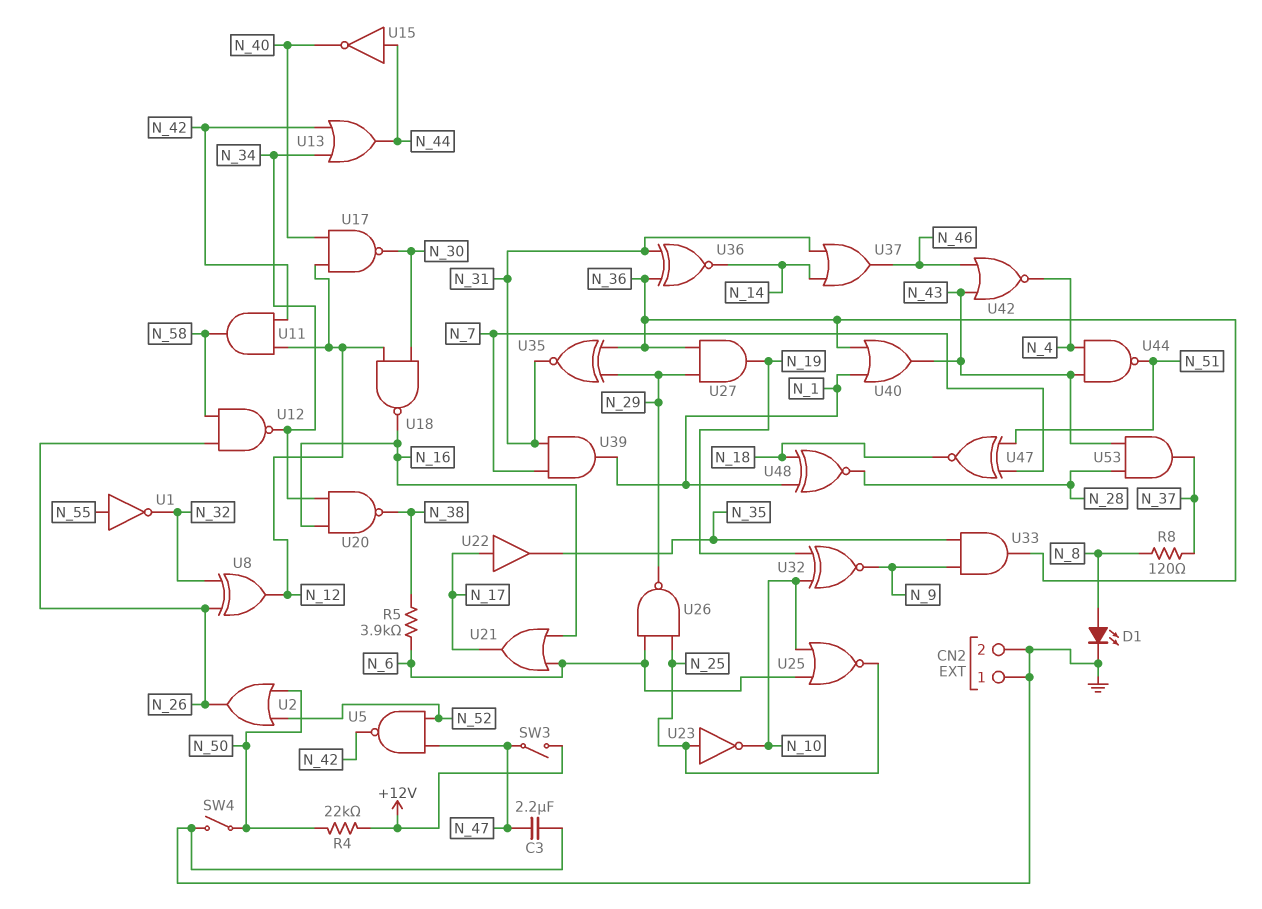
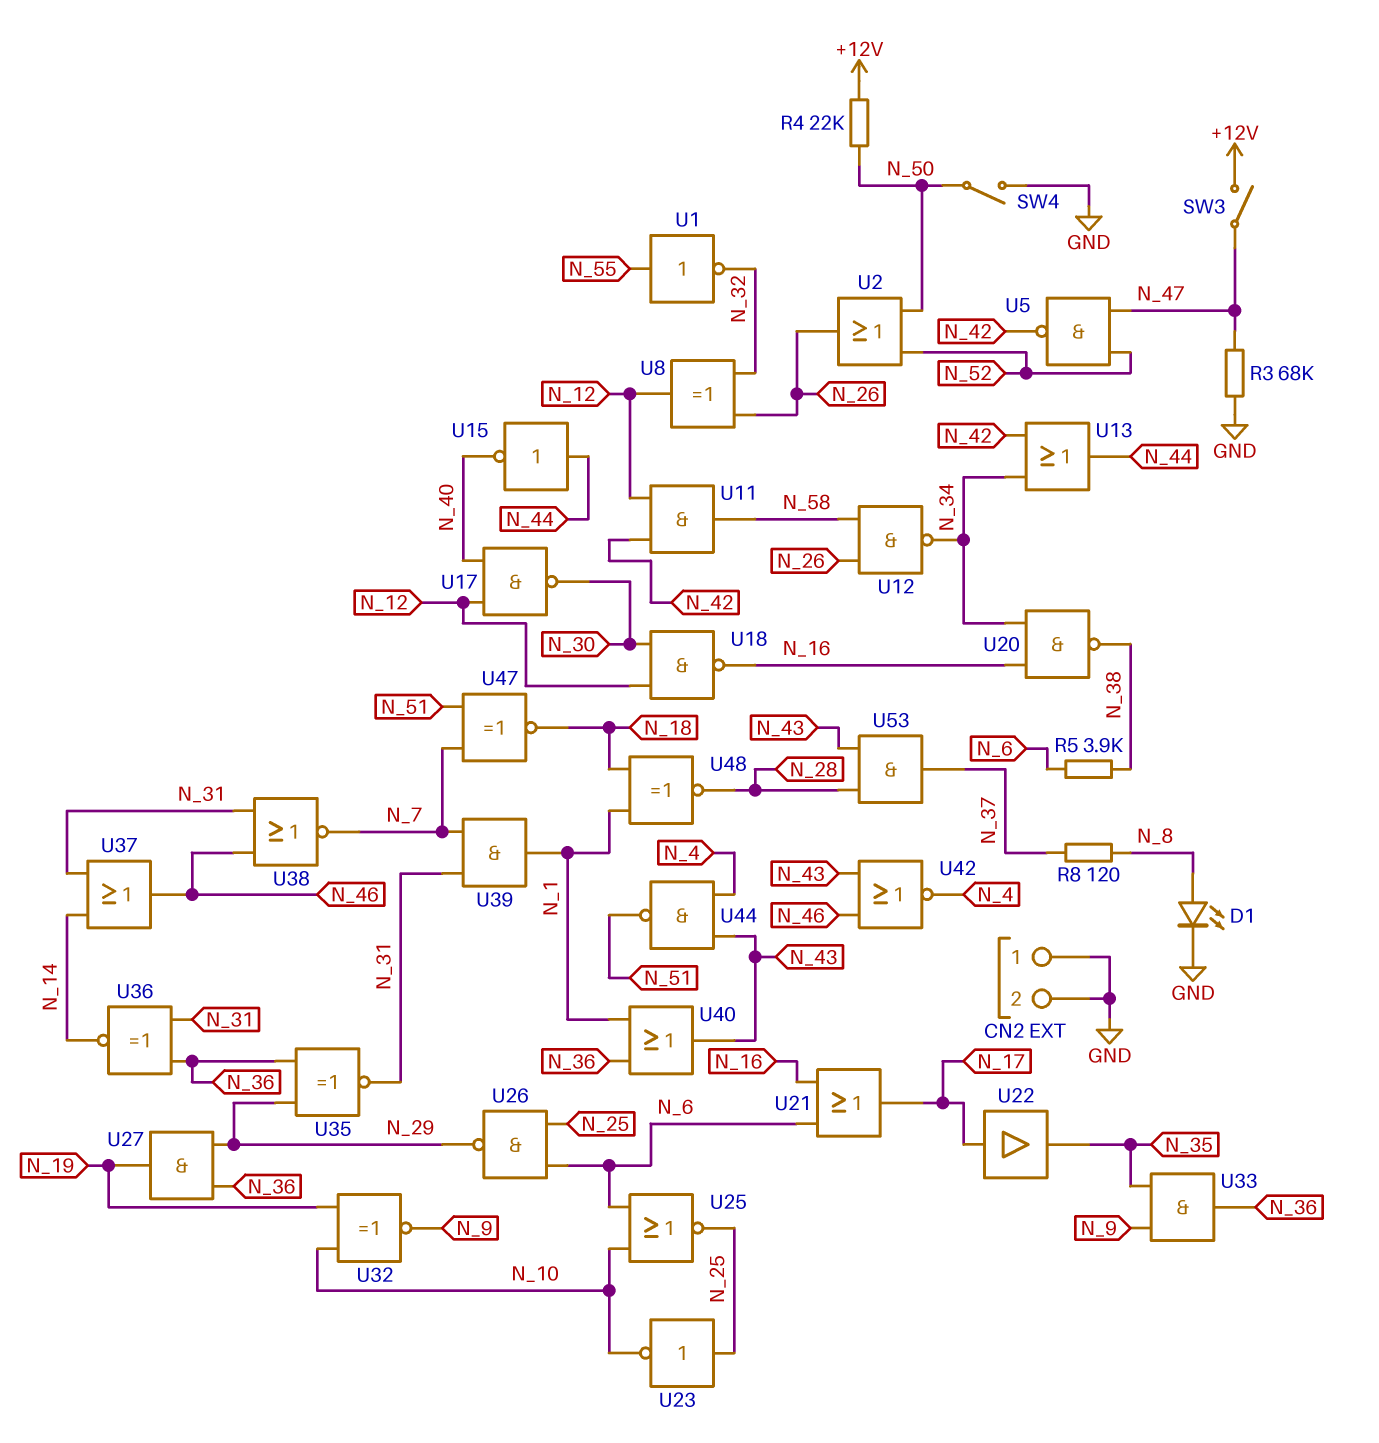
C3: 2.2uF (GND, N_47) -> none
R3: none -> 68k (GND, N_47)
U38: none -> NOR (in N_31, in N_46, out N_7)

